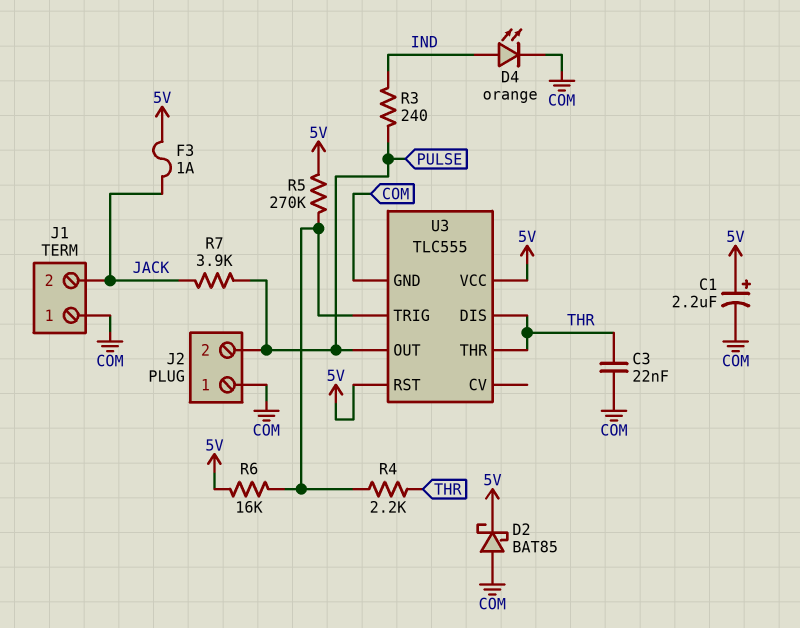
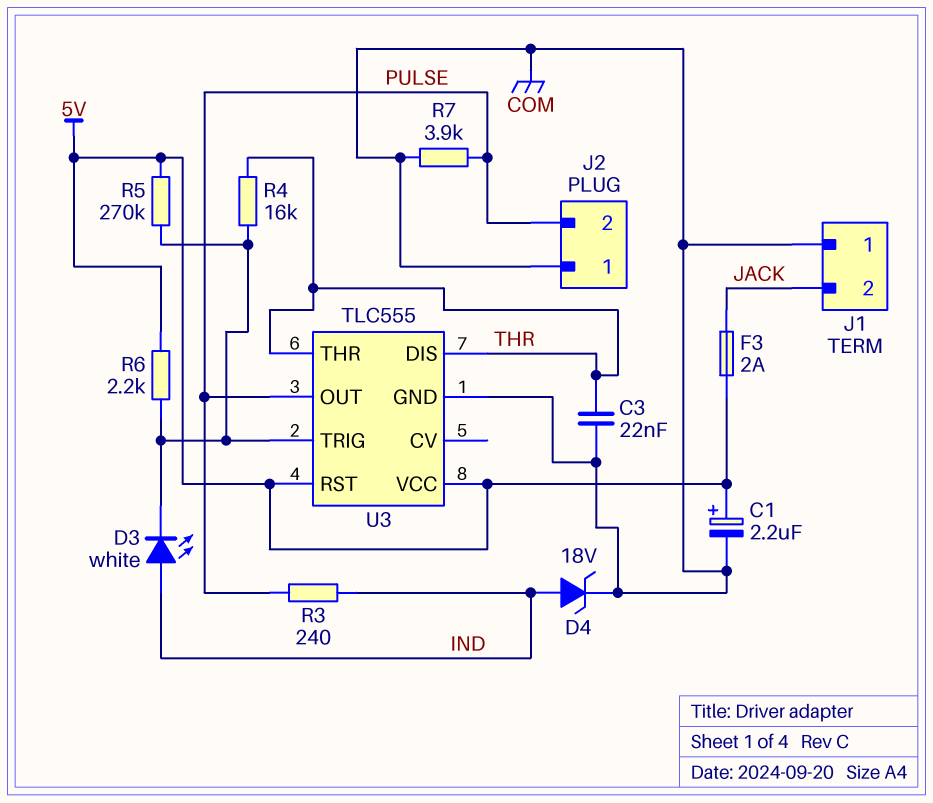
D2: schottky BAT85 (A COM, K 5V) -> none
D3: none -> LED white (A IND, K U3/TRIG)
D4: LED orange (A IND, K COM) -> zener 18V (A IND, K COM)
F3: 1A (5V, JACK) -> 2A (5V, JACK)
R4: 2.2k (THR, U3/TRIG) -> 16k (THR, U3/TRIG)
R6: 16k (5V, U3/TRIG) -> 2.2k (5V, U3/TRIG)
R7: 3.9k (JACK, PULSE) -> 3.9k (COM, PULSE)

